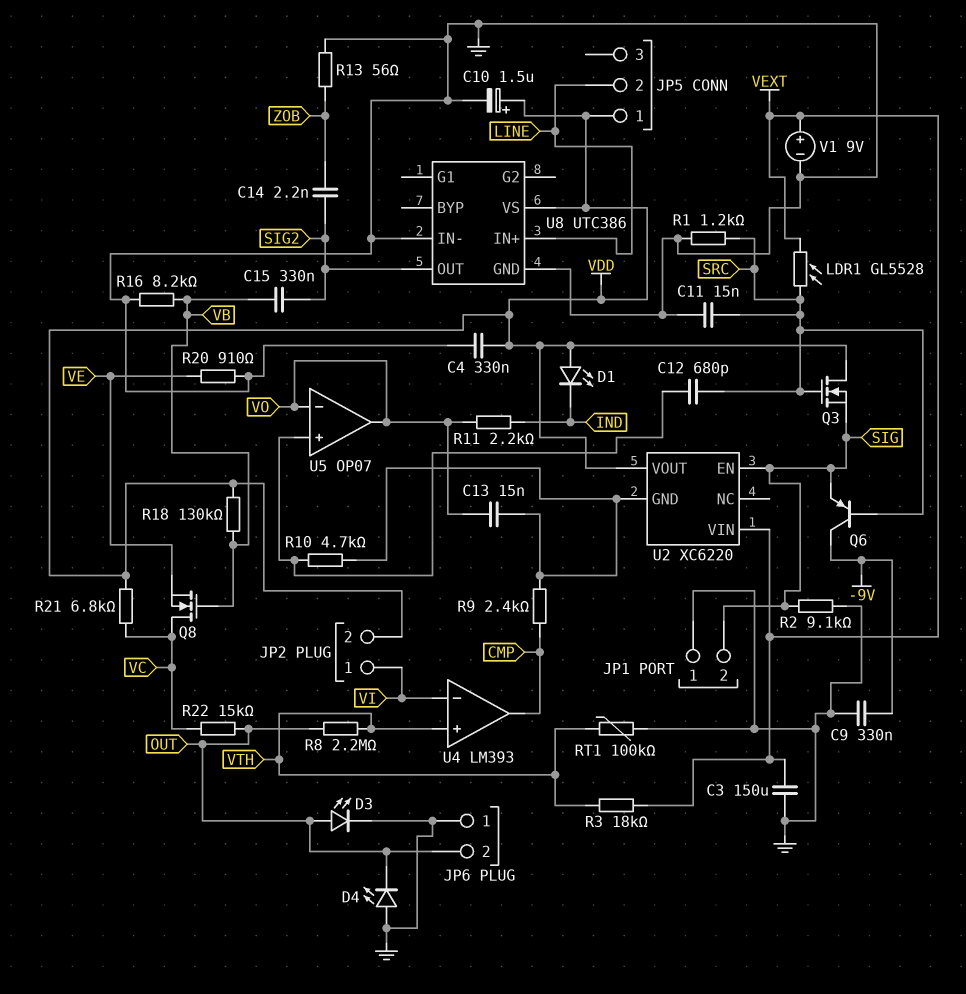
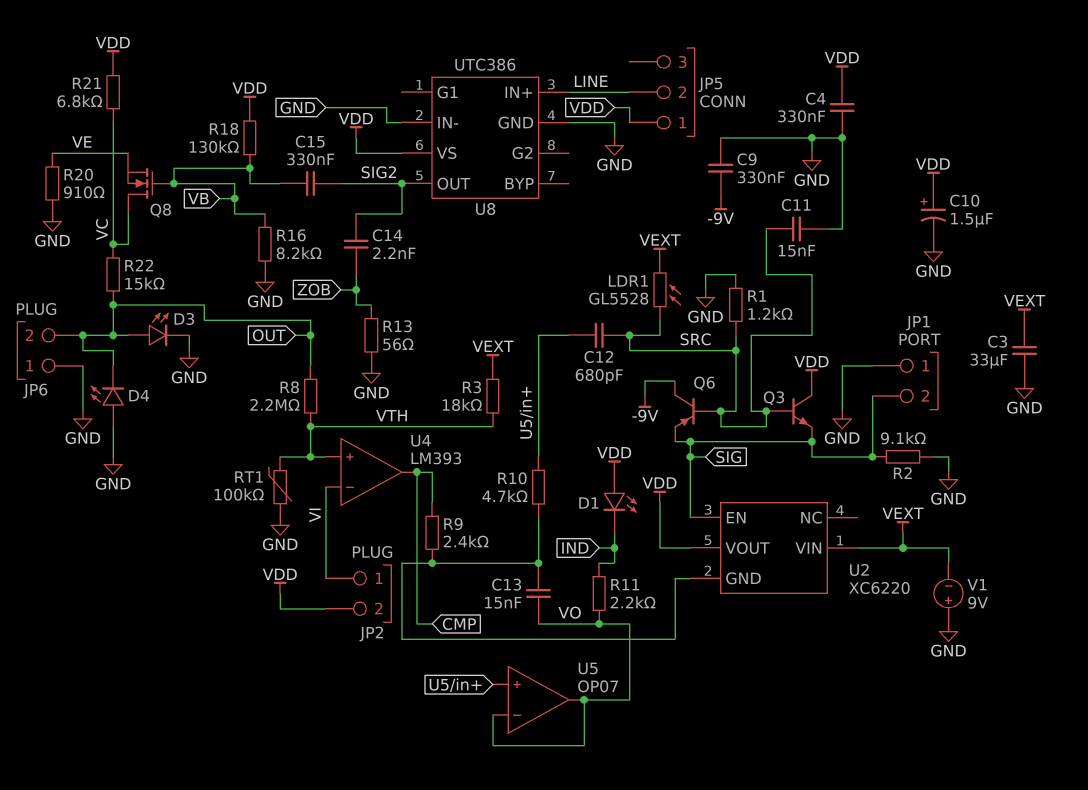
C3: 150uF (GND, VEXT) -> 33uF (GND, VEXT)
Q3: NMOS (G SRC, D VDD, S SIG) -> NPN (B SRC, C VDD, E SIG)
V1: 9V (plus VEXT, minus GND) -> 9V (plus GND, minus VEXT)

